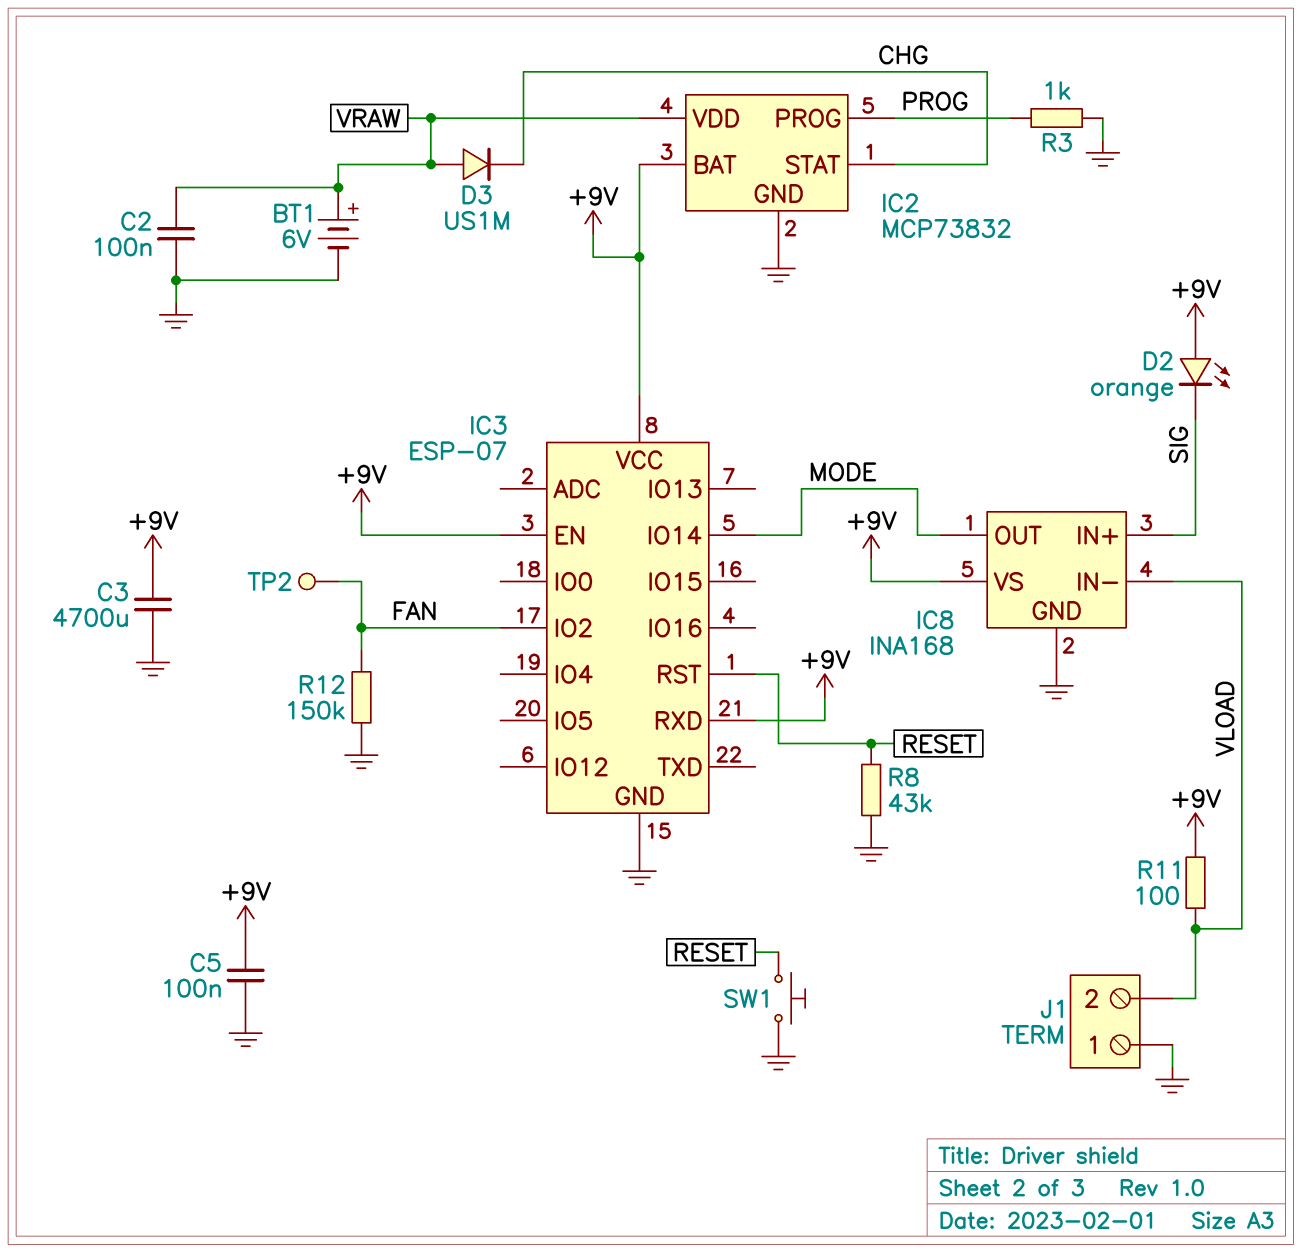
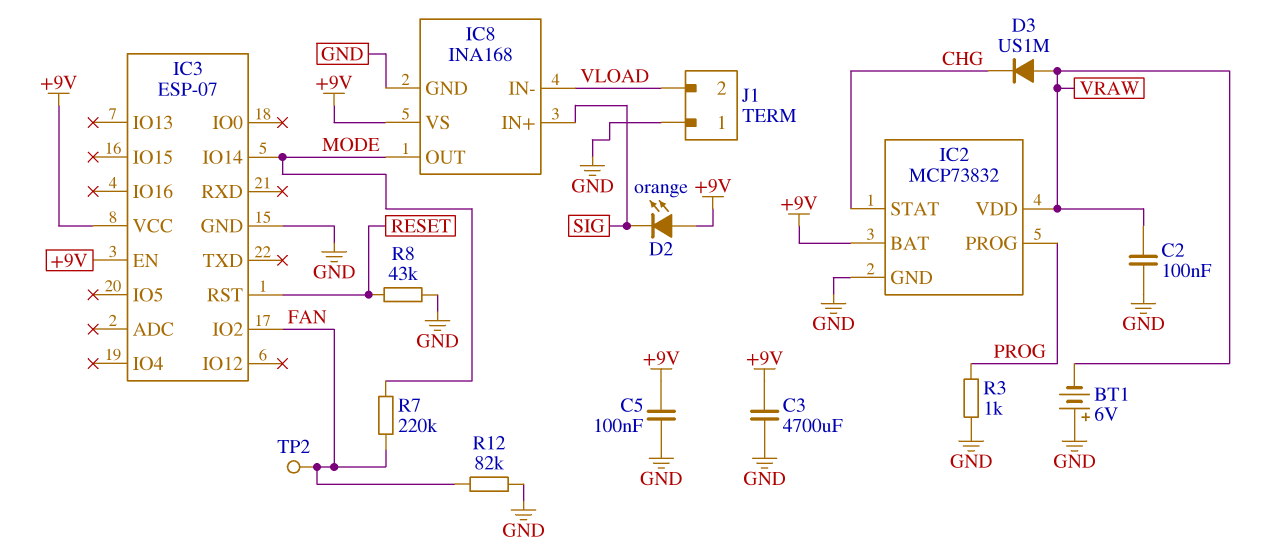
BT1: 6V (plus VRAW, minus GND) -> 6V (plus GND, minus VRAW)
IC3 pin RXD: +9V -> none
R7: none -> 220k (FAN, MODE)
R11: 100 (+9V, VLOAD) -> none
R12: 150k (FAN, GND) -> 82k (FAN, GND)
SW1: button (GND, RESET) -> none

